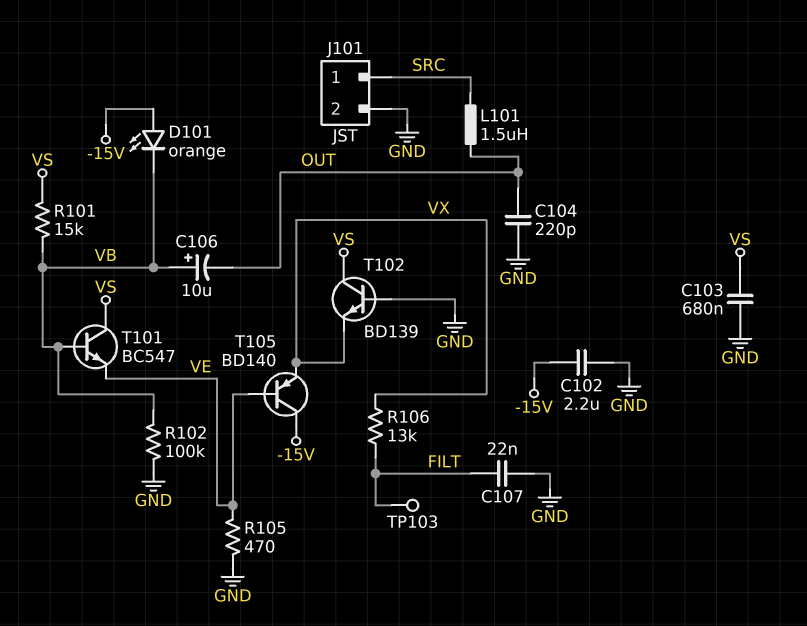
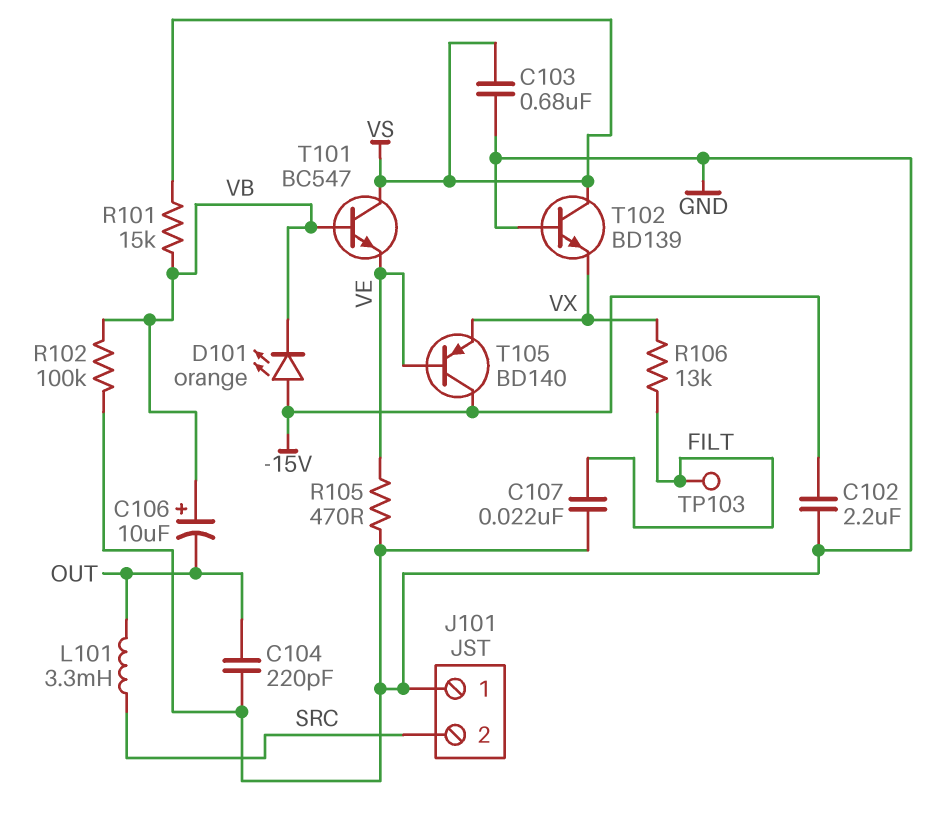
J101 pin 1: SRC -> GND
J101 pin 2: GND -> SRC
L101: 1.5uH (OUT, SRC) -> 3.3mH (OUT, SRC)

